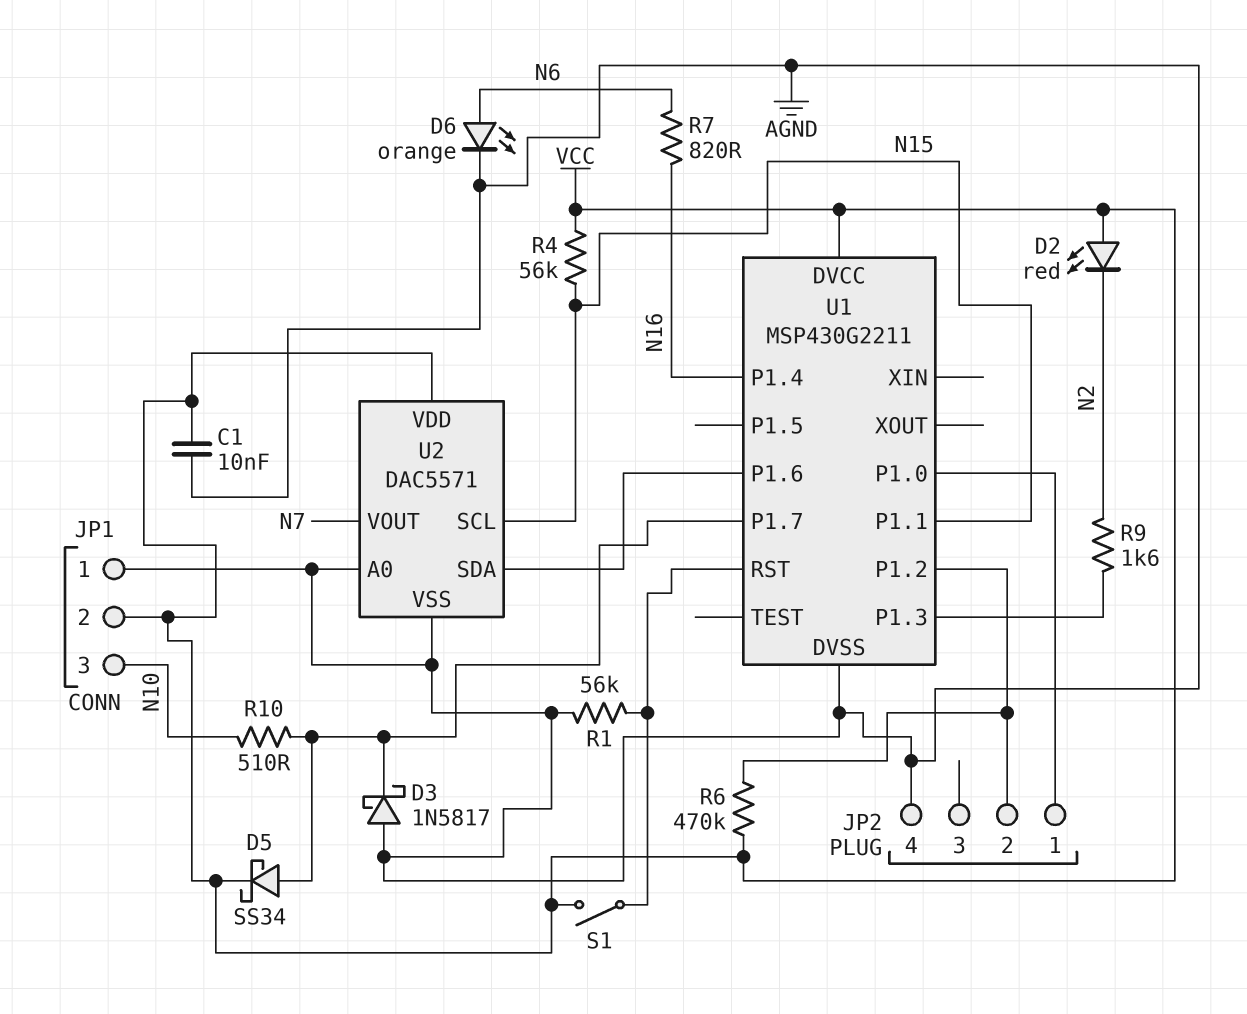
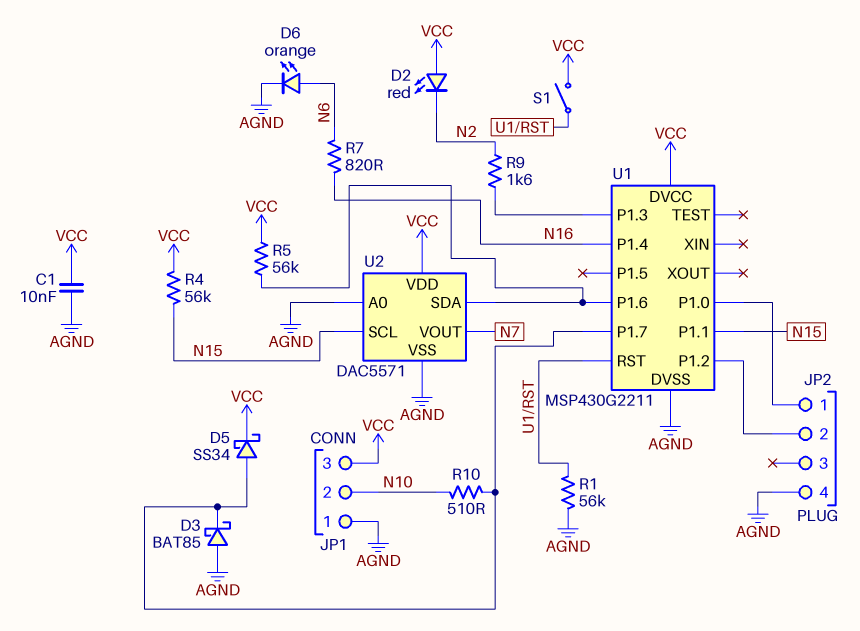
D3: schottky 1N5817 (A AGND, K U1/P1.7) -> schottky BAT85 (A AGND, K U1/P1.7)
JP1 pin 2: VCC -> N10
JP1 pin 3: N10 -> VCC
R5: none -> 56k (U1/P1.6, VCC)
R6: 470k (JP2/2, VCC) -> none

